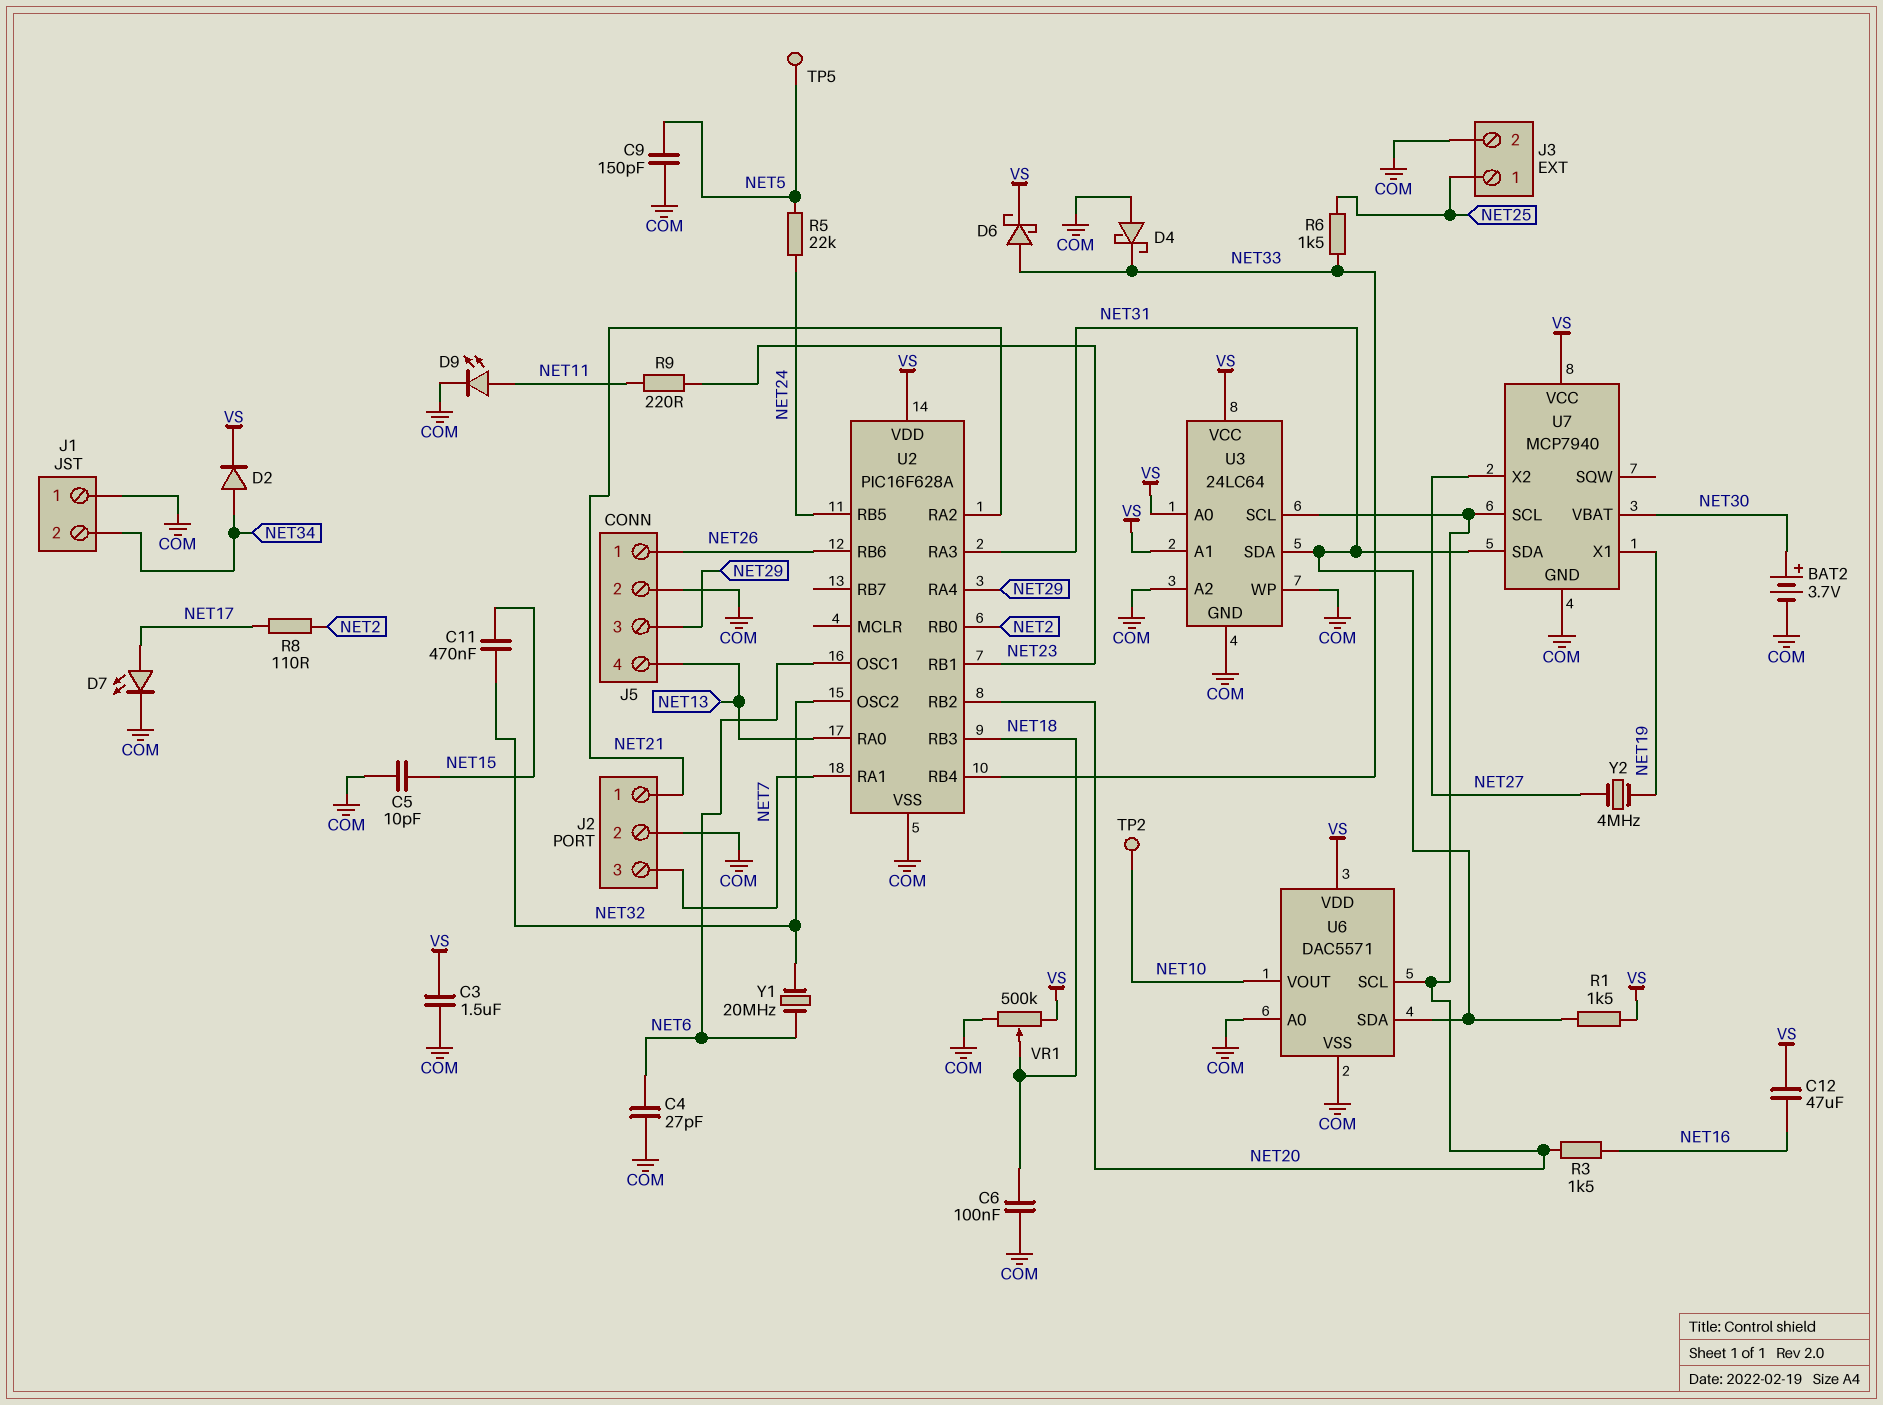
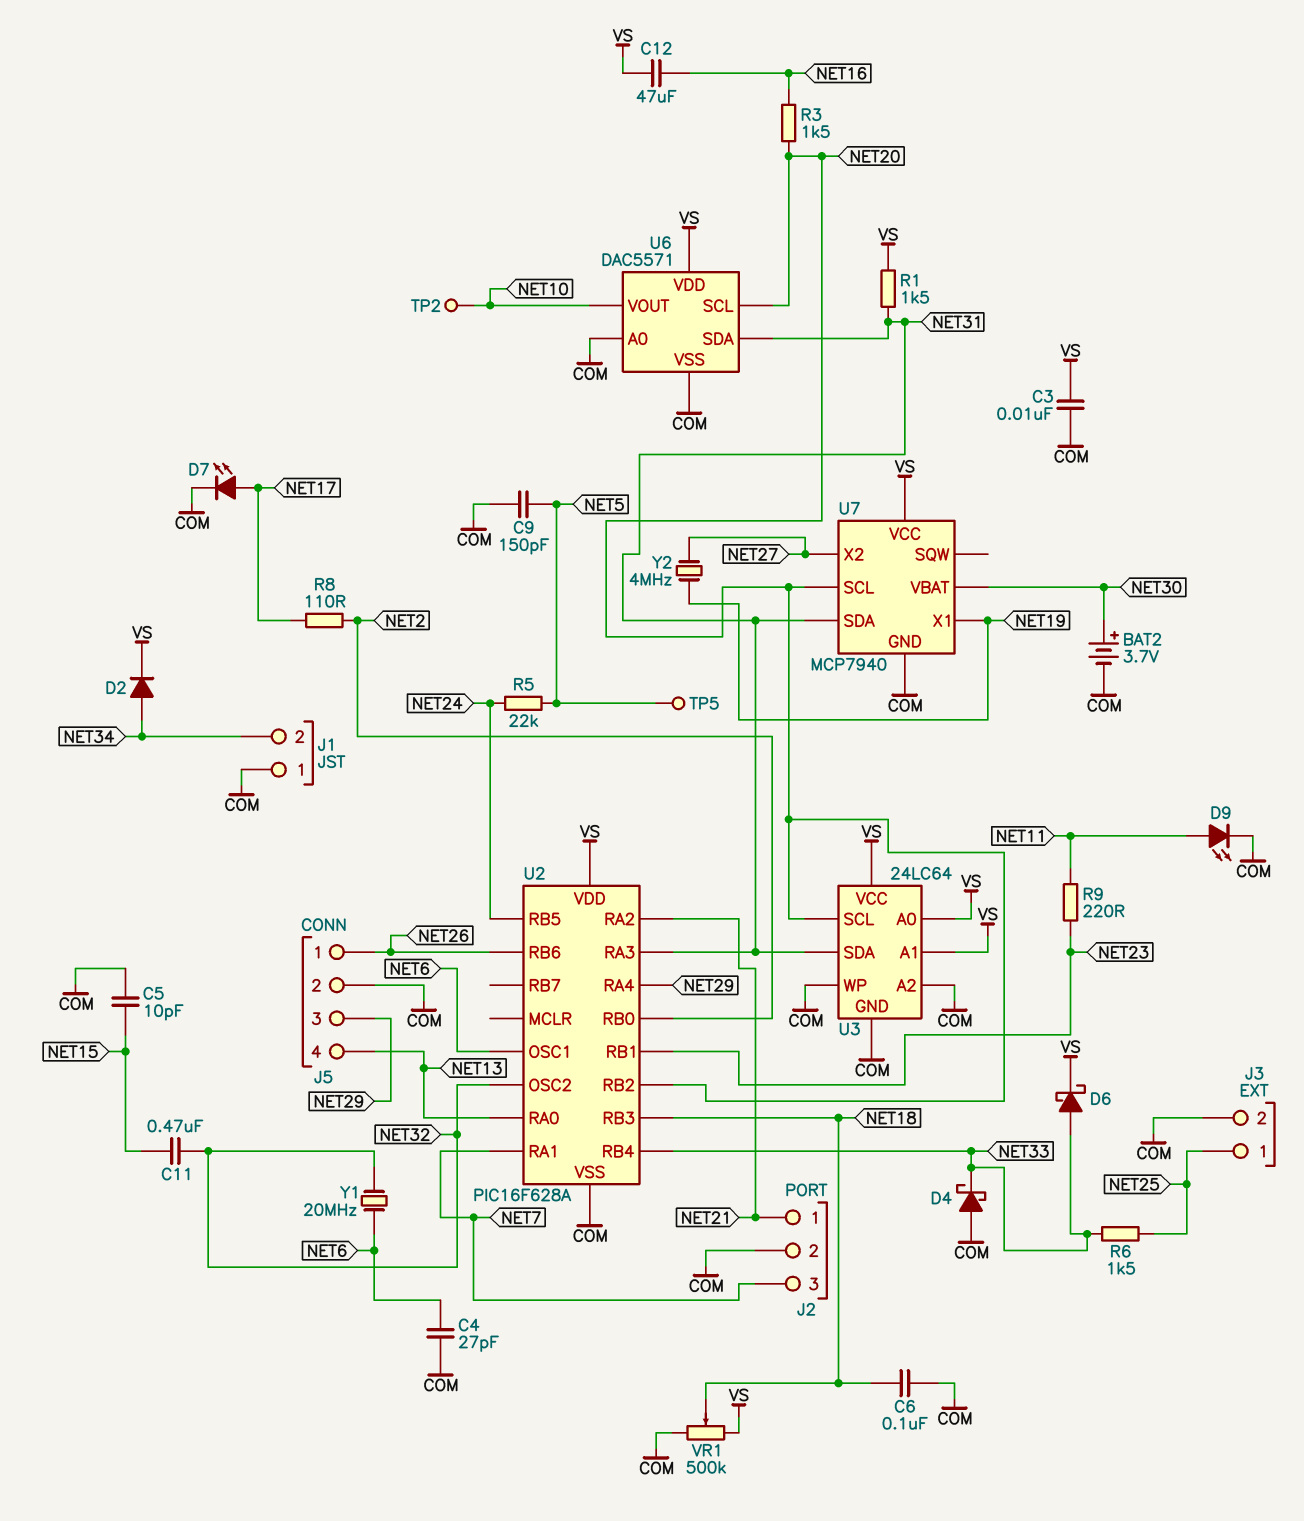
C3: 1.5uF (COM, VS) -> 10nF (COM, VS)

